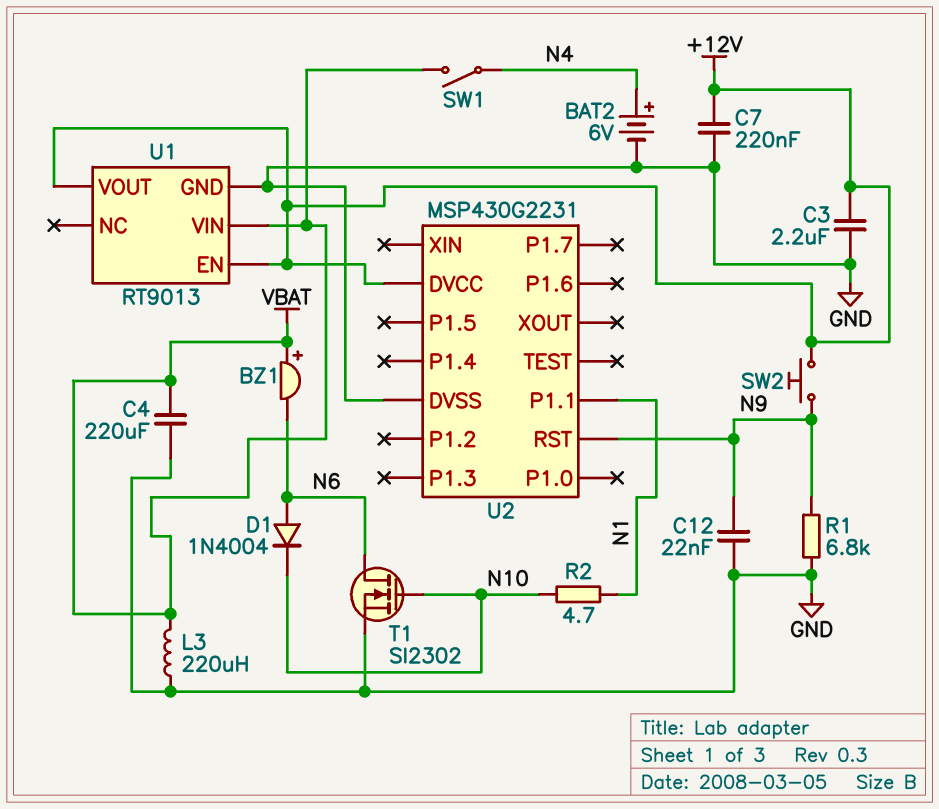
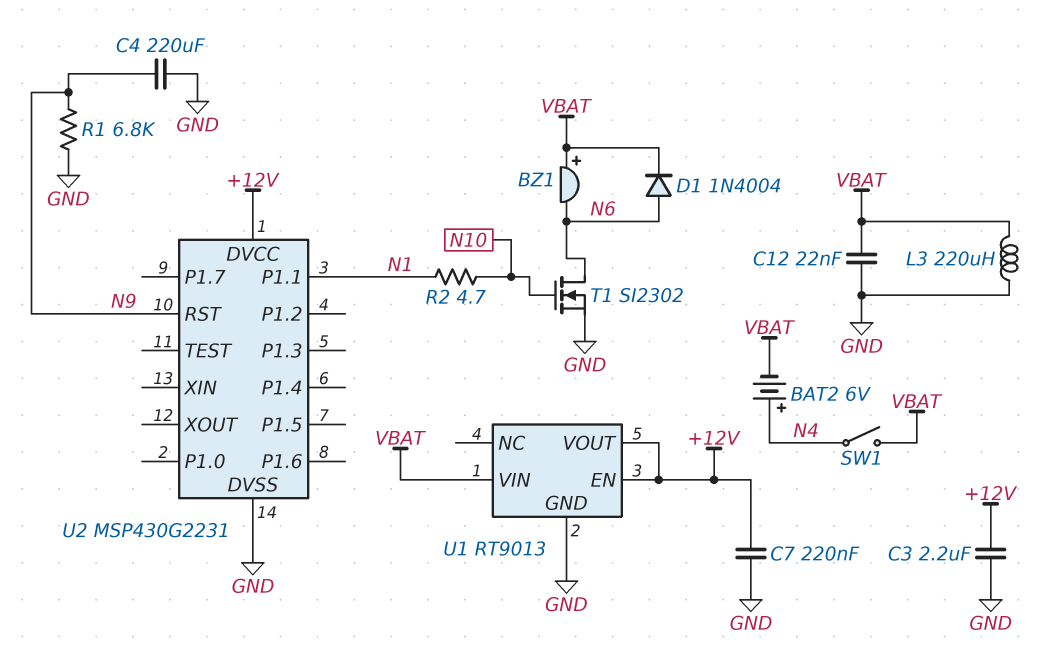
BAT2: 6V (plus N4, minus GND) -> 6V (plus N4, minus VBAT)
C4: 220uF (GND, VBAT) -> 220uF (GND, N9)
C12: 22nF (GND, N9) -> 22nF (GND, VBAT)
D1: diode 1N4004 (A N6, K N10) -> diode 1N4004 (A N6, K VBAT)
SW2: button (+12V, N9) -> none

